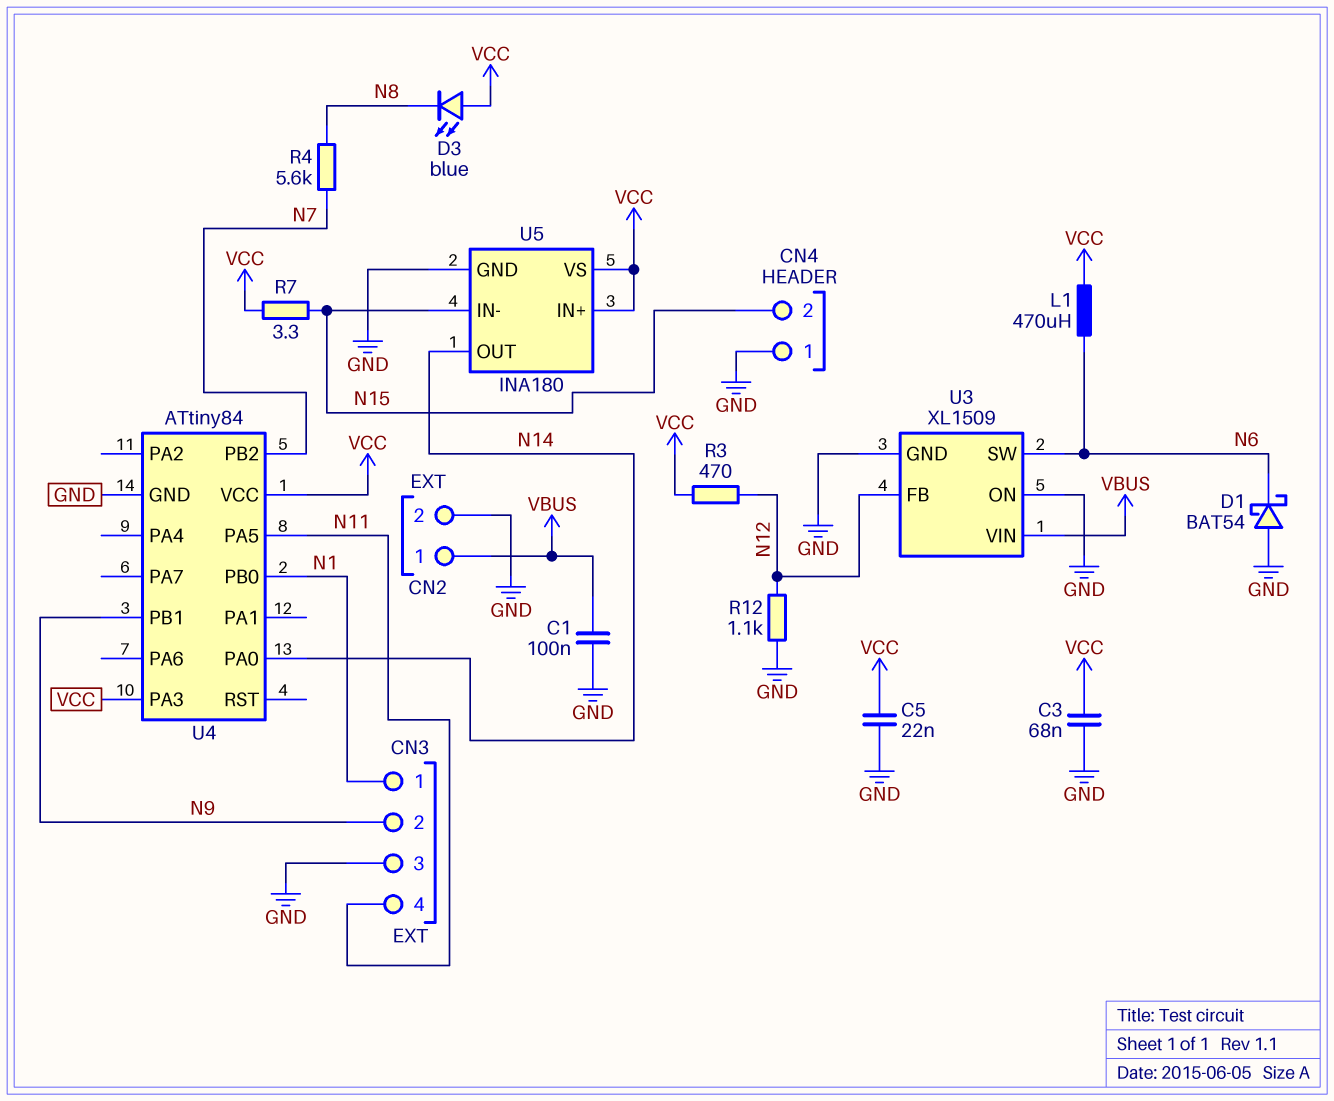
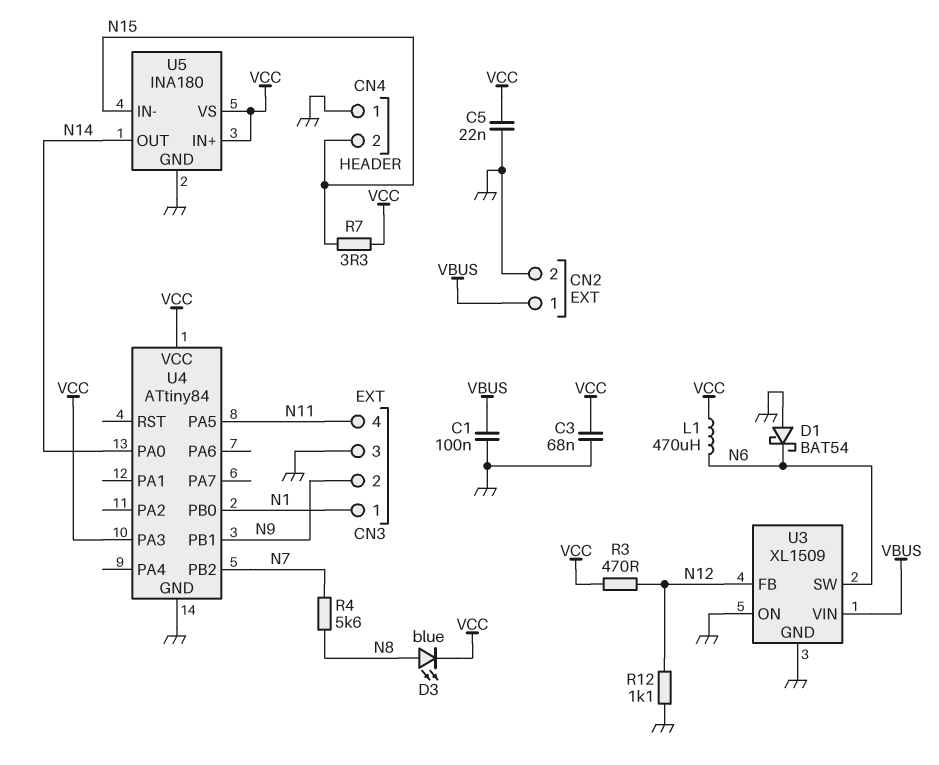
D3: LED blue (A VCC, K N8) -> LED blue (A N8, K VCC)

